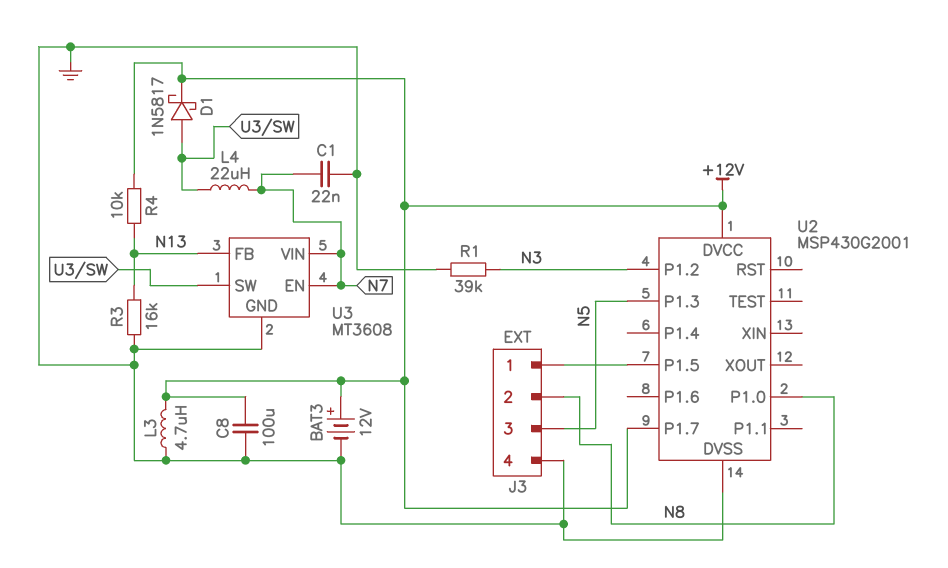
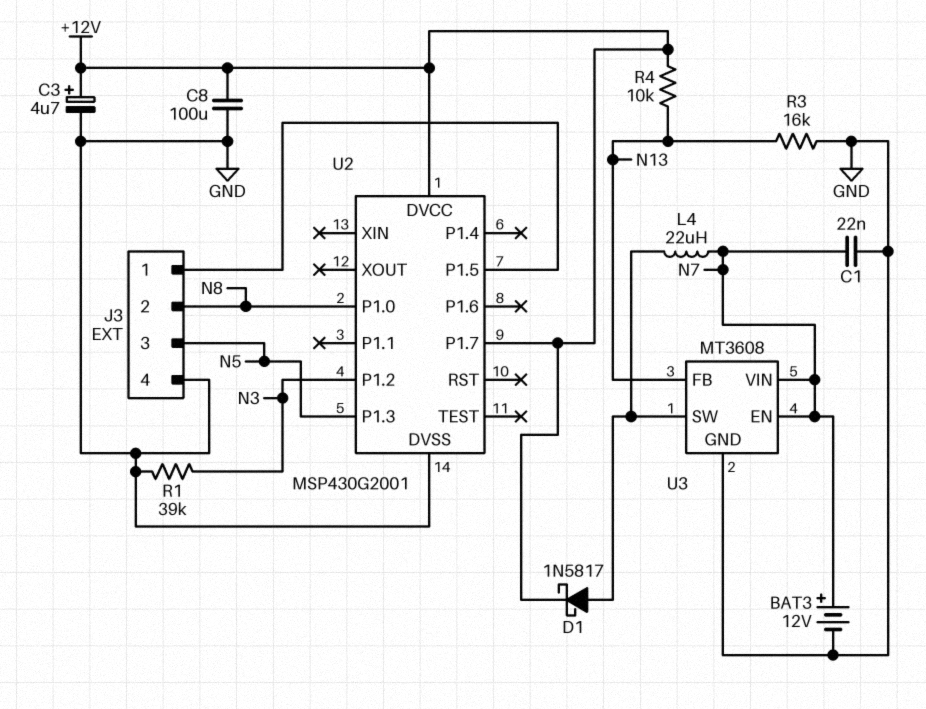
BAT3: 12V (plus +12V, minus GND) -> 12V (plus N7, minus GND)
C3: none -> 4.7uF (plus +12V, minus GND)
L3: 4.7uH (+12V, GND) -> none

